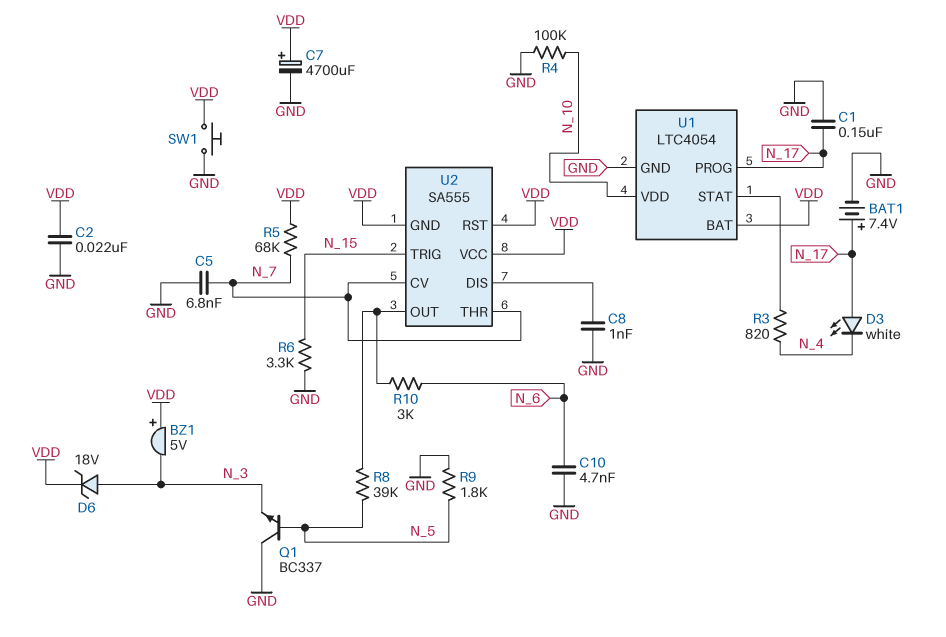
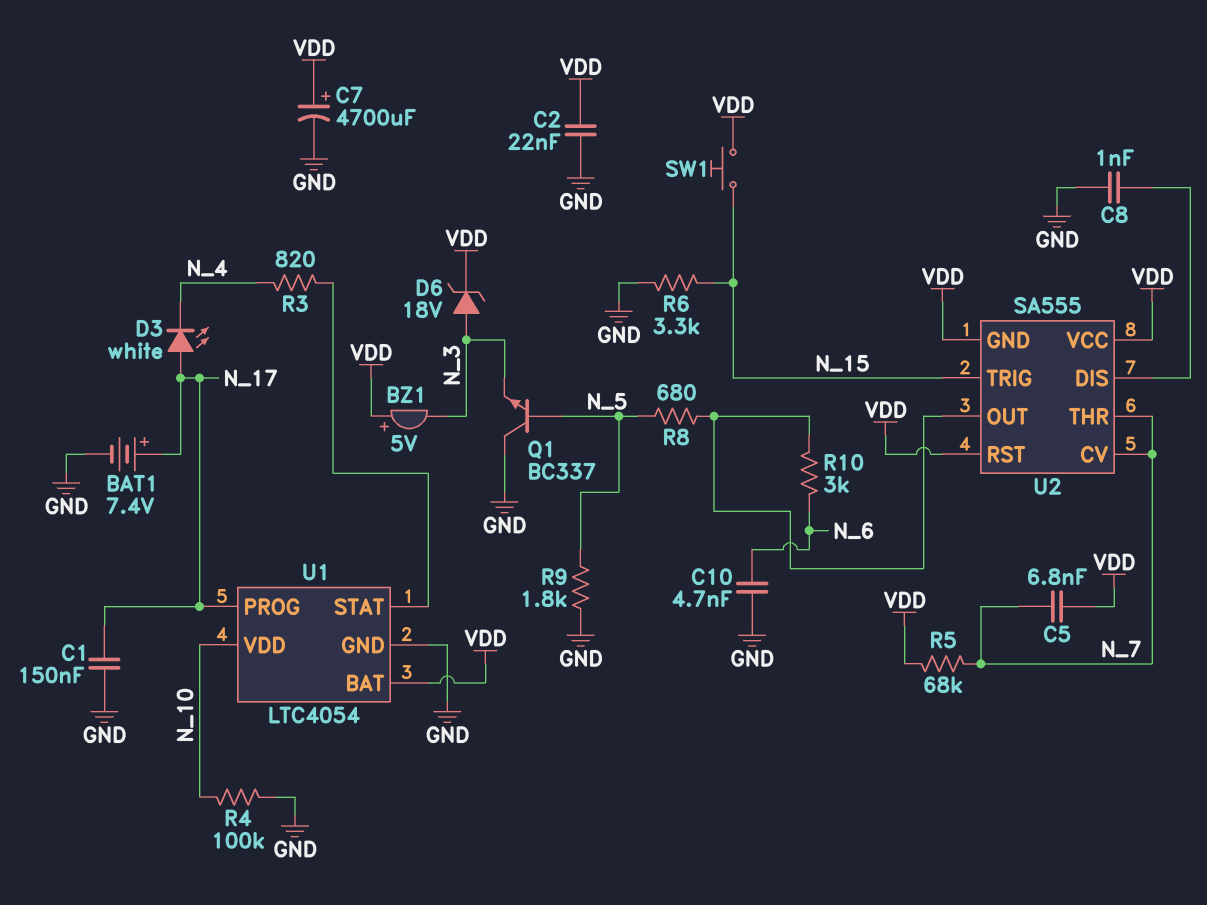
C5: 6.8nF (GND, N_7) -> 6.8nF (N_7, VDD)
R8: 39k (N_5, U2/OUT) -> 680 (N_5, U2/OUT)
SW1: button (GND, VDD) -> button (N_15, VDD)

